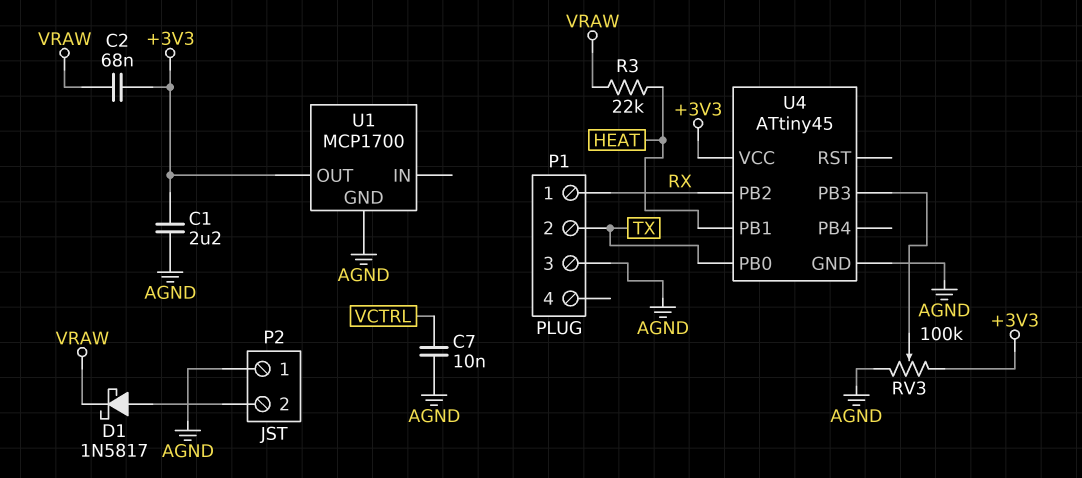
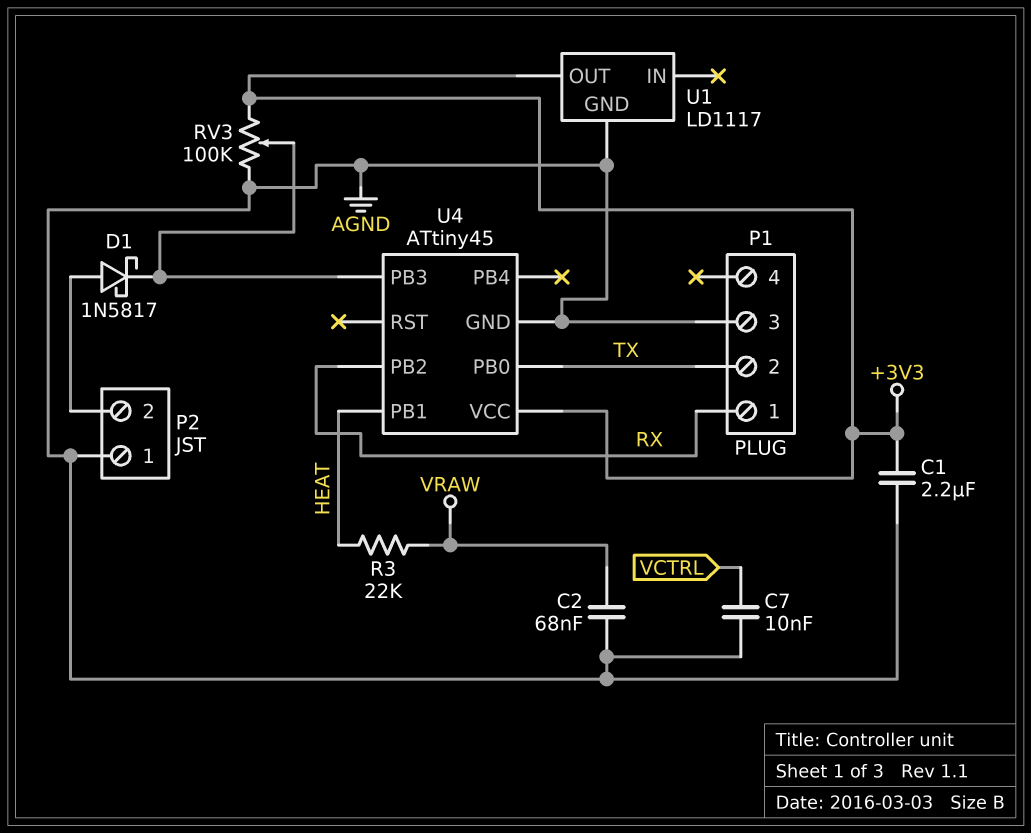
C2: 68nF (+3V3, VRAW) -> 68nF (AGND, VRAW)
D1: schottky 1N5817 (A P2/2, K VRAW) -> schottky 1N5817 (A P2/2, K U4/PB3)
U1: MCP1700 -> LD1117

